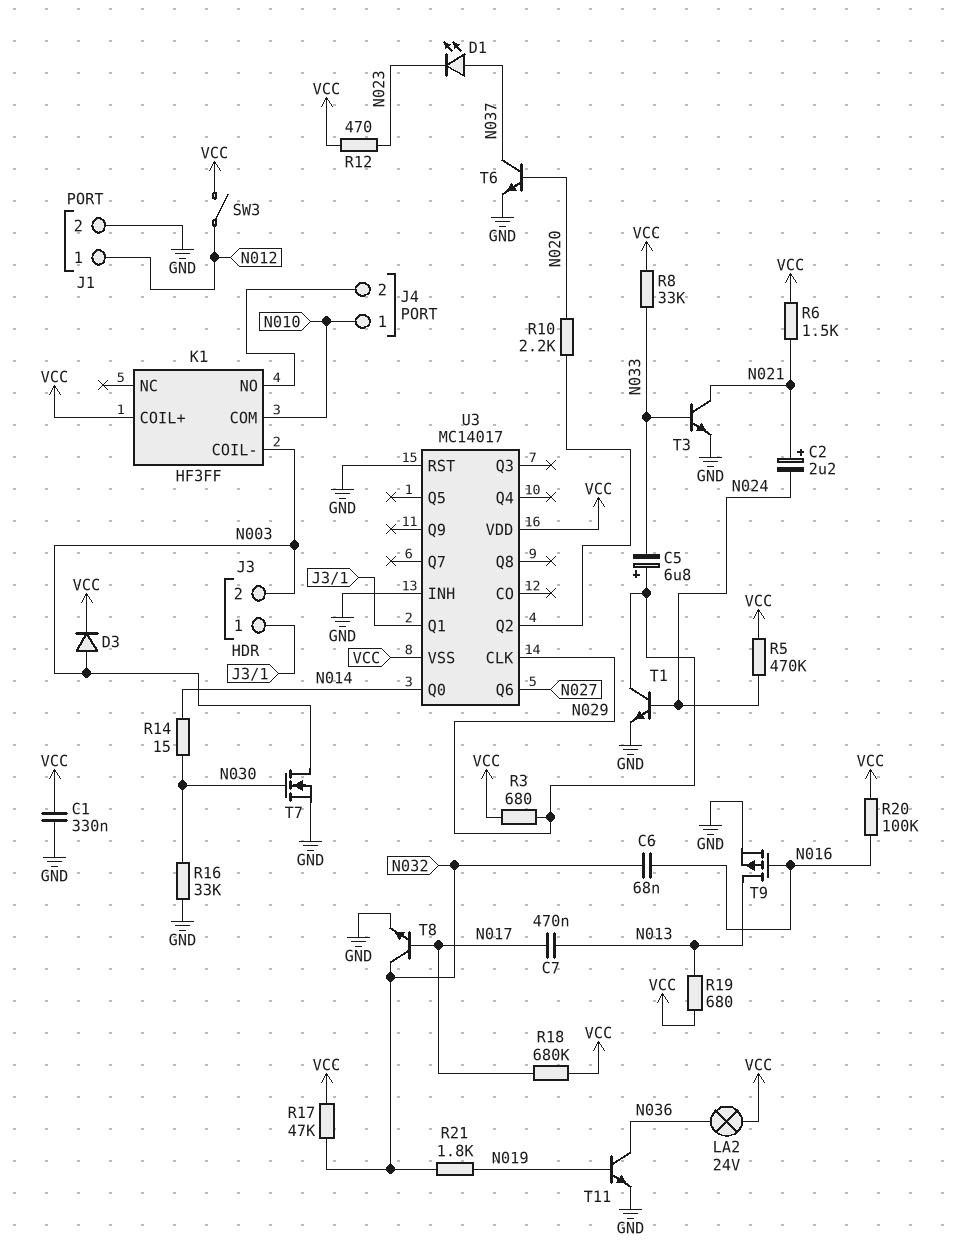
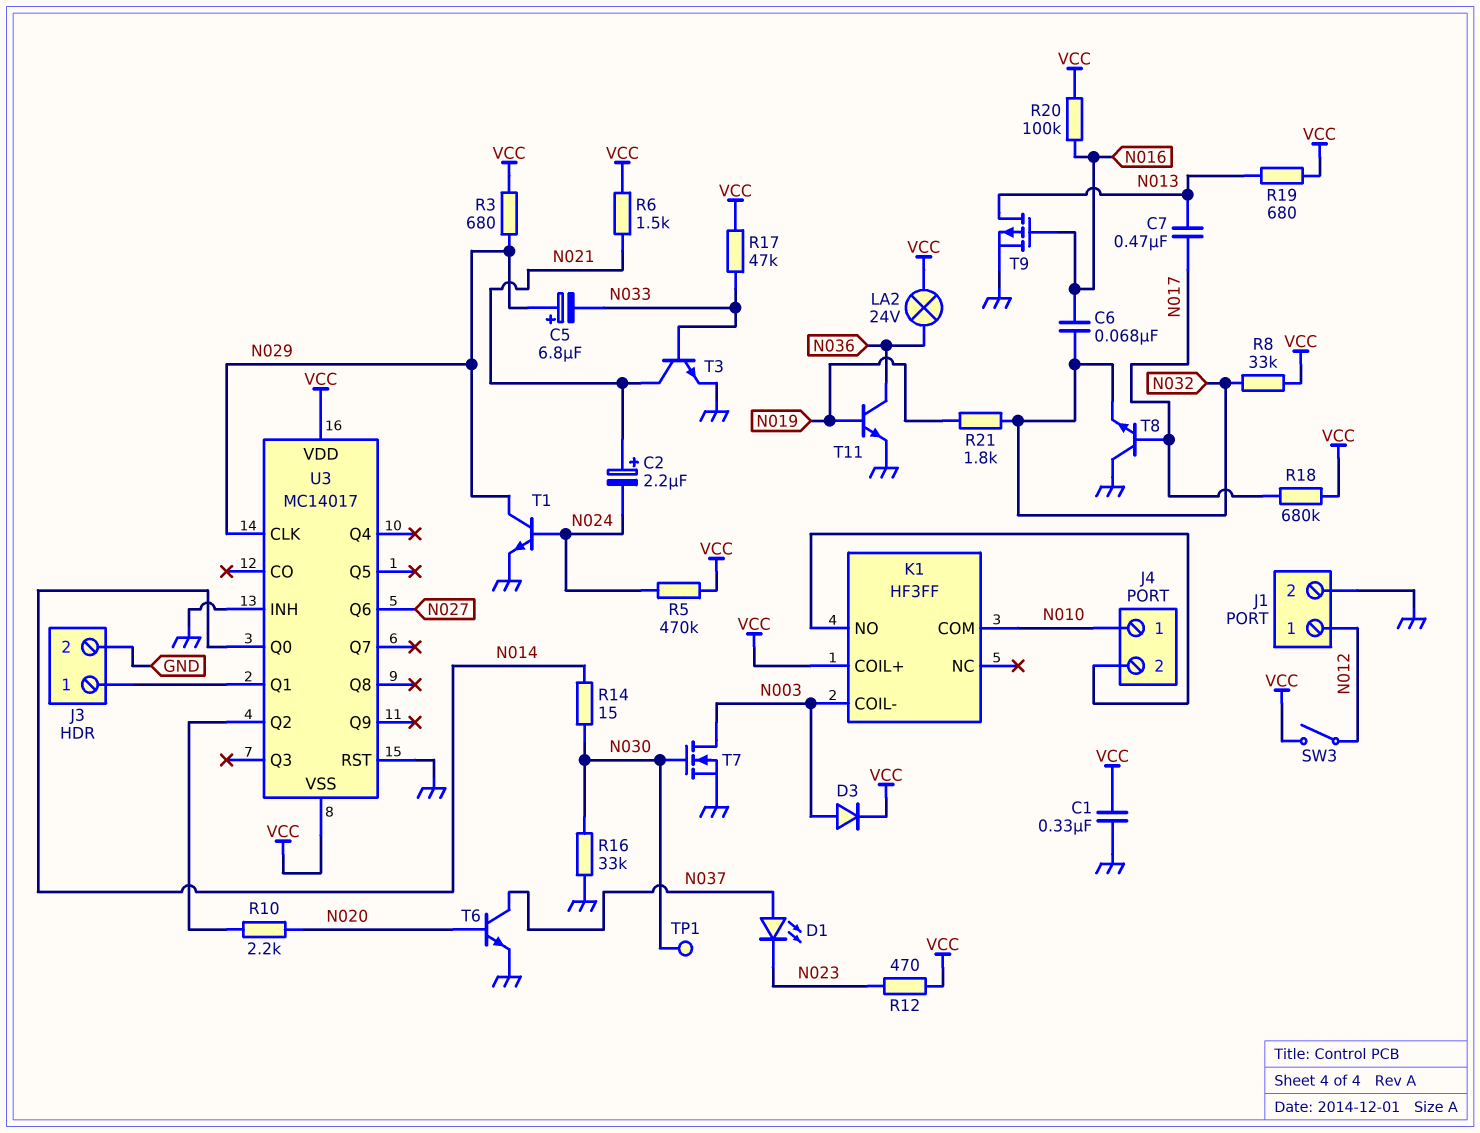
J3 pin 2: N003 -> GND
R8: 33k (N033, VCC) -> 33k (N032, VCC)
R17: 47k (N032, VCC) -> 47k (N033, VCC)
T8: NPN (B N017, C N032, E GND) -> NPN (B N017, C GND, E N032)
TP1: none -> test point (N030)

